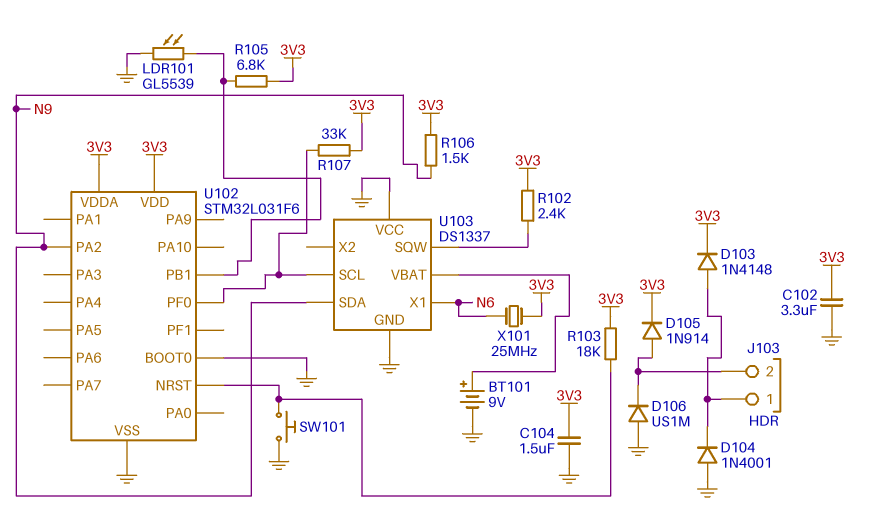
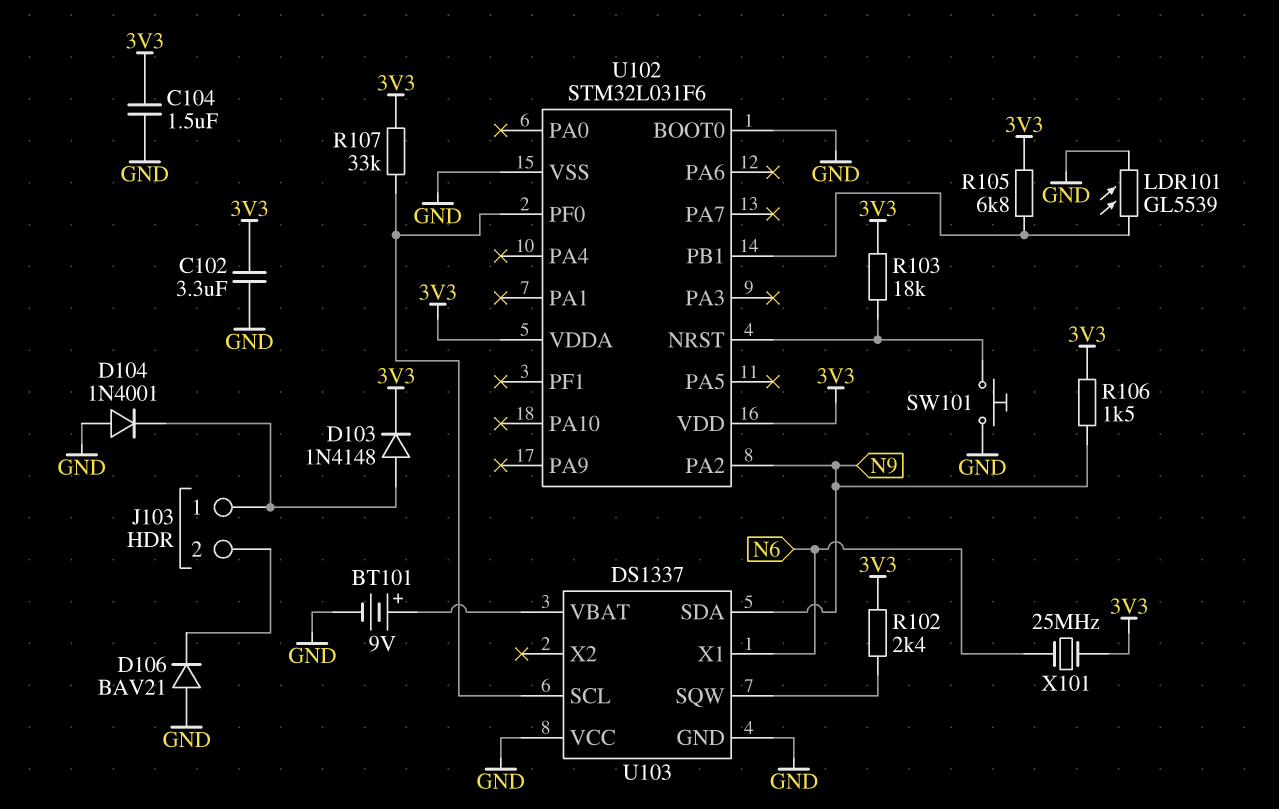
D105: diode 1N914 (A J103/2, K 3V3) -> none
D106: diode US1M (A GND, K J103/2) -> diode BAV21 (A GND, K J103/2)

